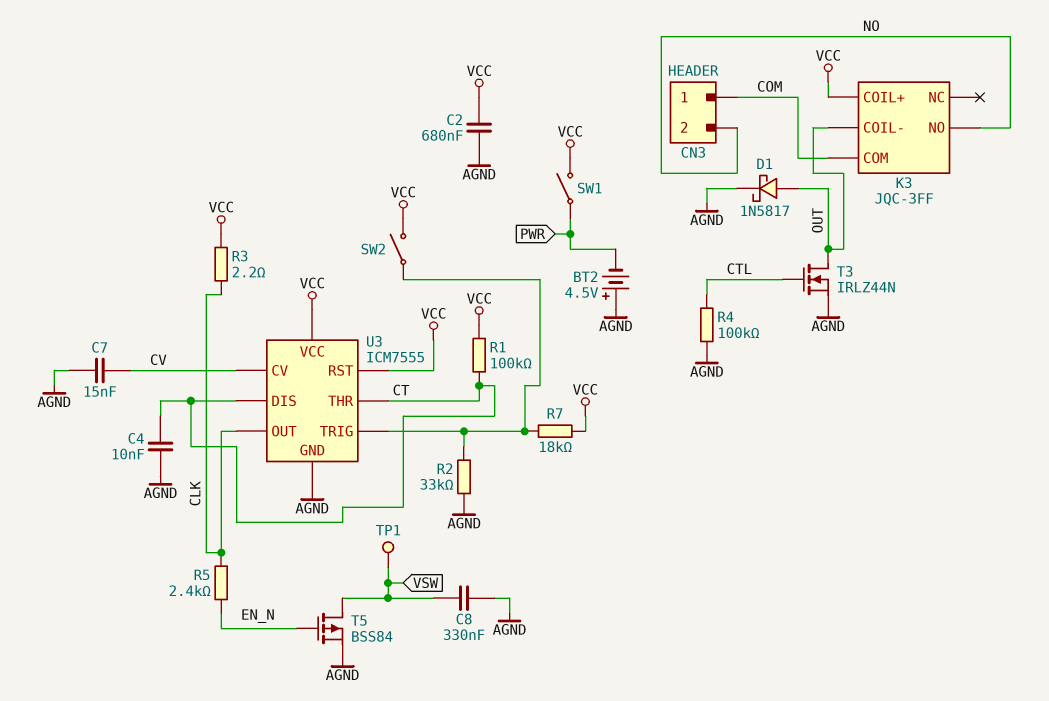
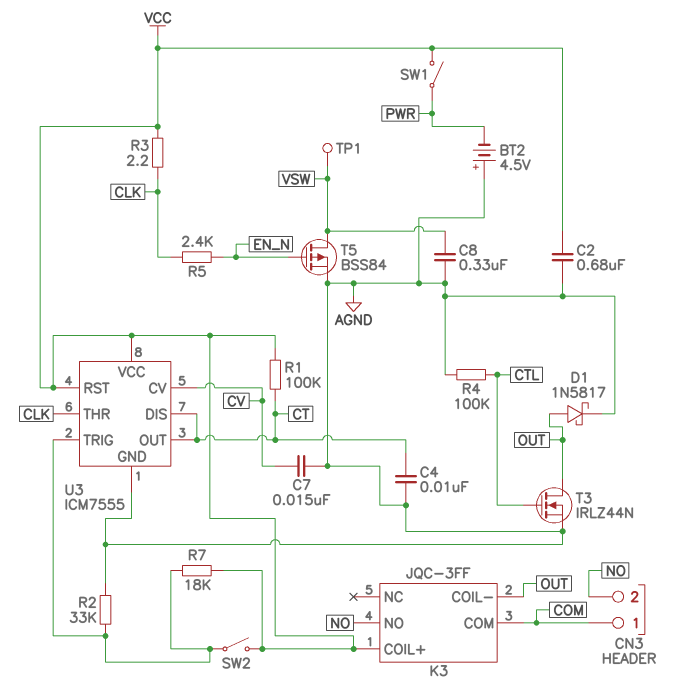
U3 pin OUT: CLK -> CT
U3 pin THR: CT -> CLK

